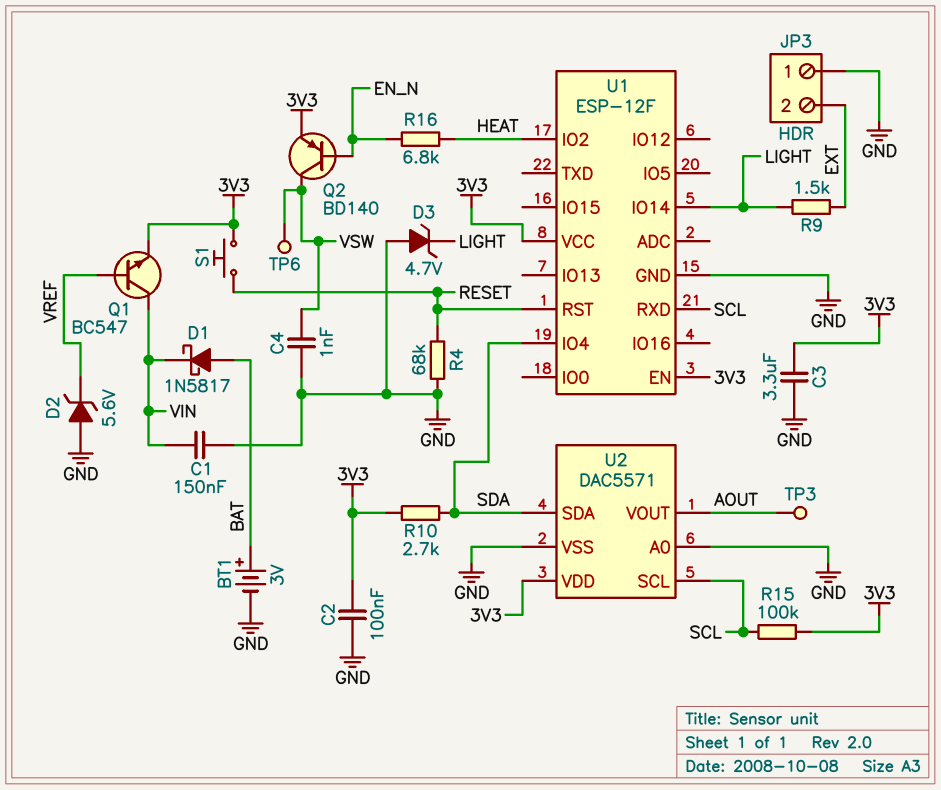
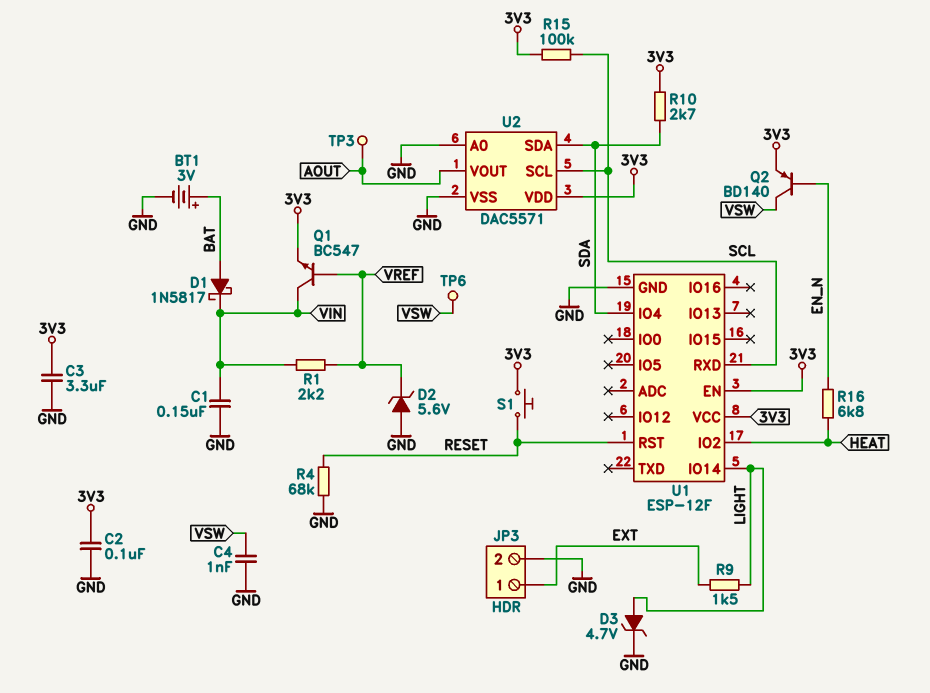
D3: zener 4.7V (A GND, K LIGHT) -> zener 4.7V (A LIGHT, K GND)
JP3 pin 1: GND -> EXT
JP3 pin 2: EXT -> GND
R1: none -> 2.2k (VIN, VREF)

